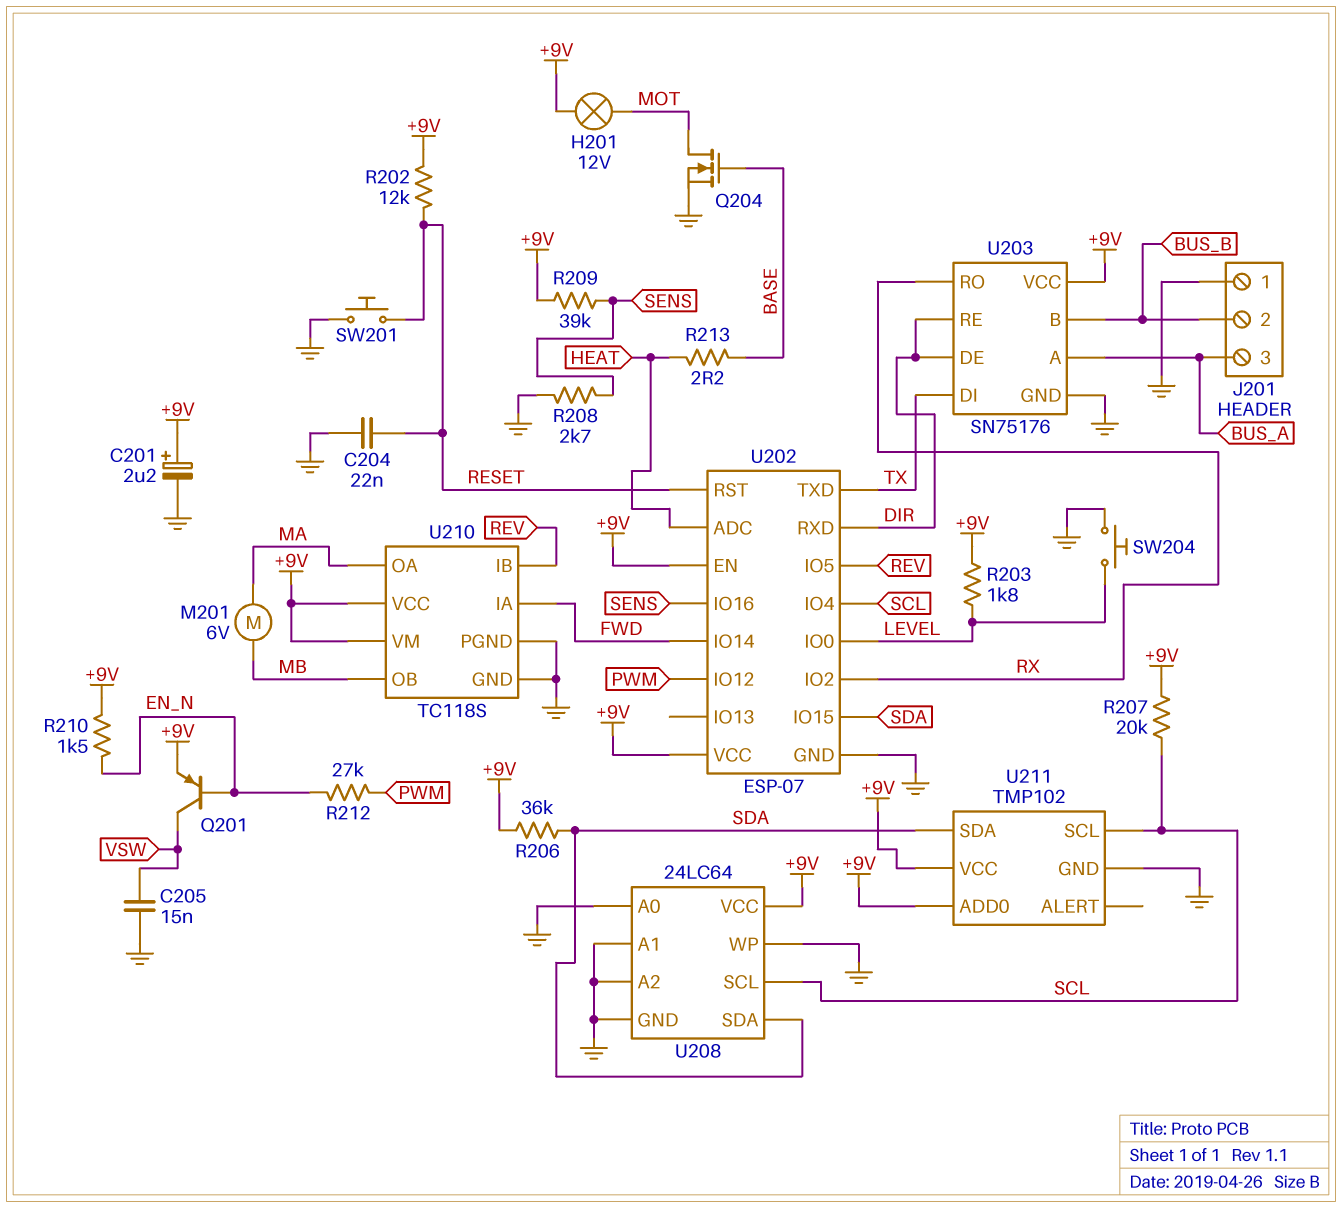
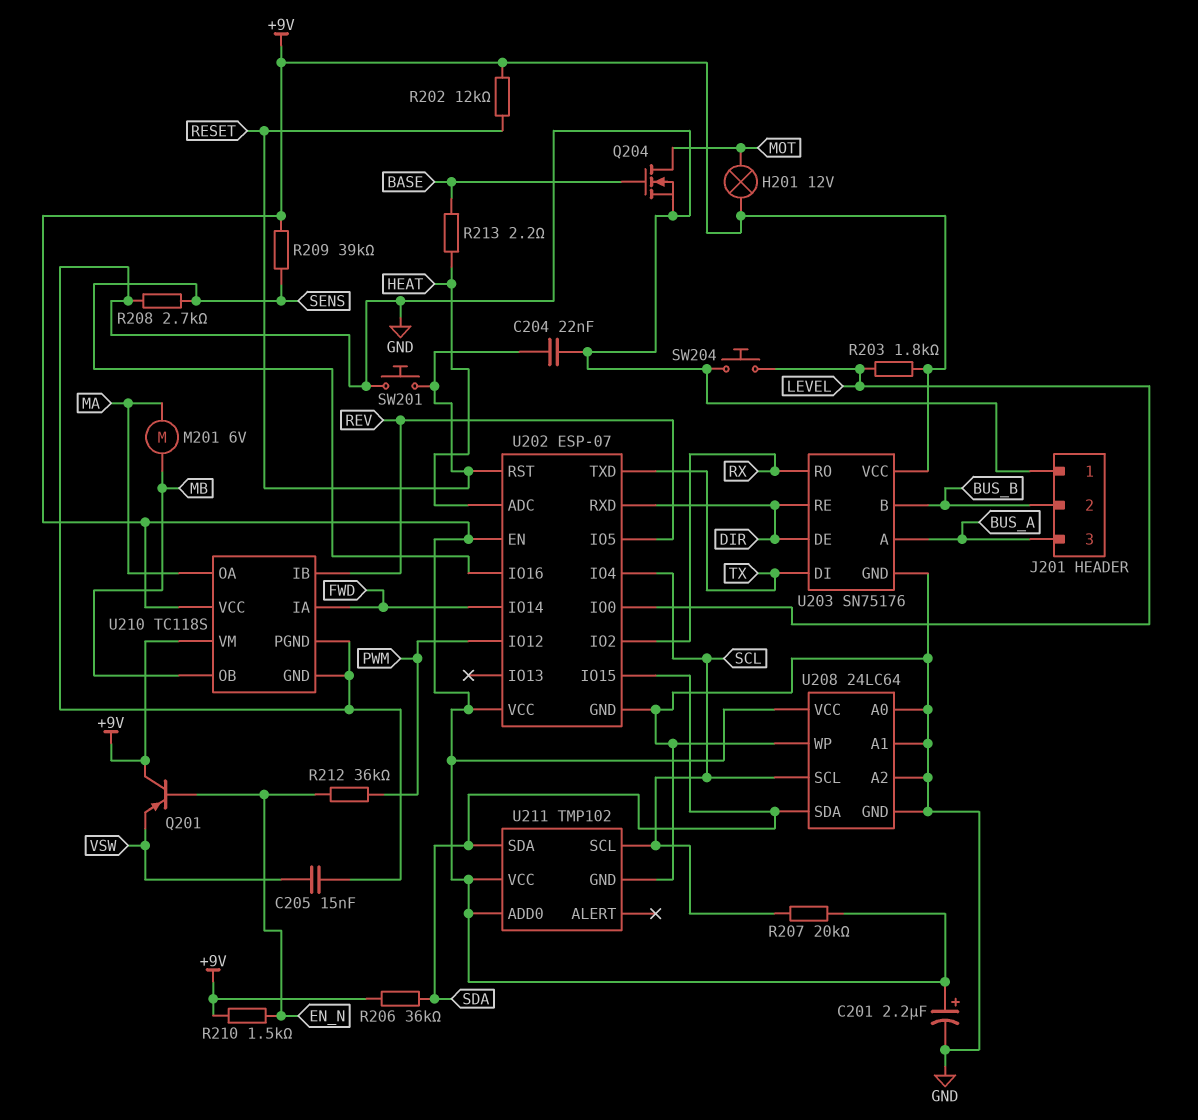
Q201: PNP (B EN_N, C VSW, E +9V) -> PNP (B EN_N, C +9V, E VSW)
R212: 27k (EN_N, PWM) -> 36k (EN_N, PWM)

